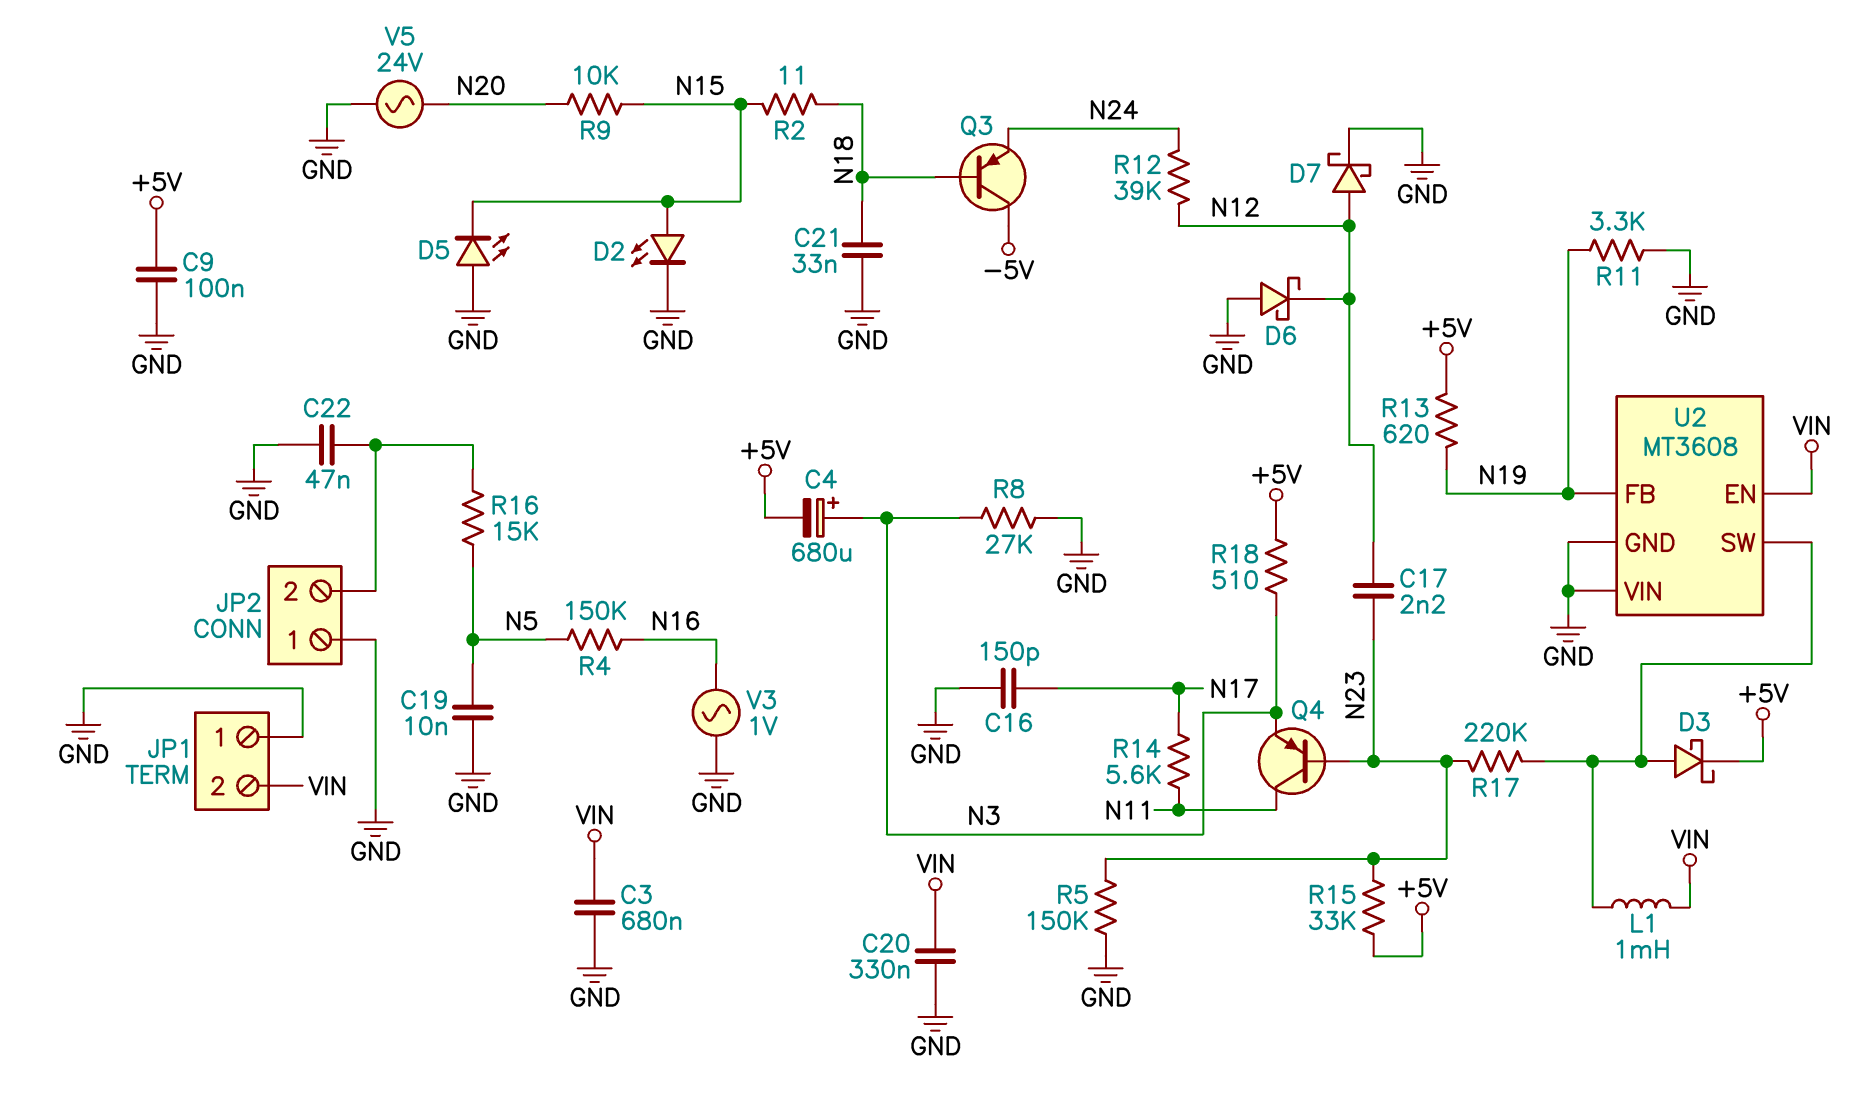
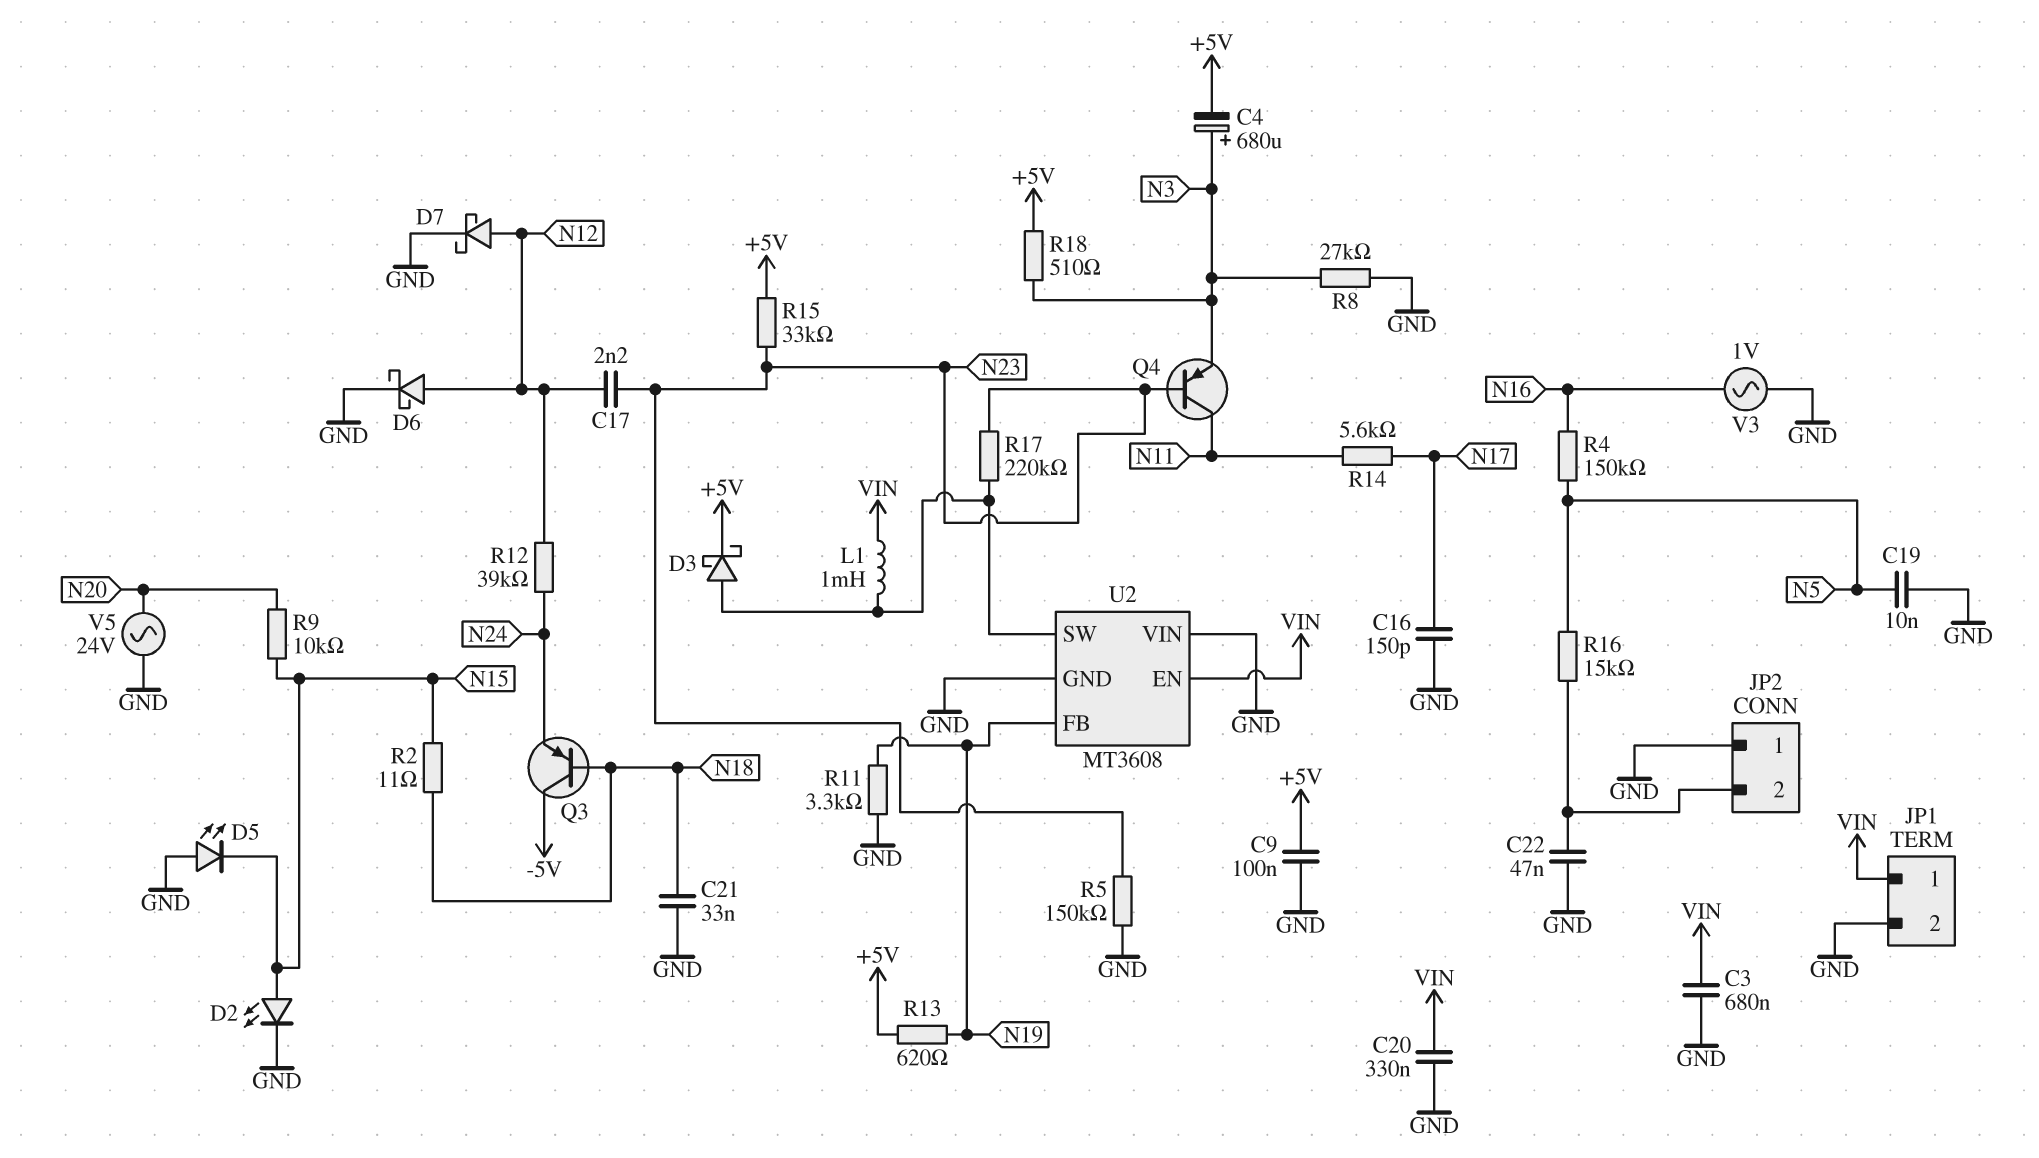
D6: schottky (A GND, K N12) -> schottky (A N12, K GND)
JP1 pin 1: GND -> VIN
JP1 pin 2: VIN -> GND

